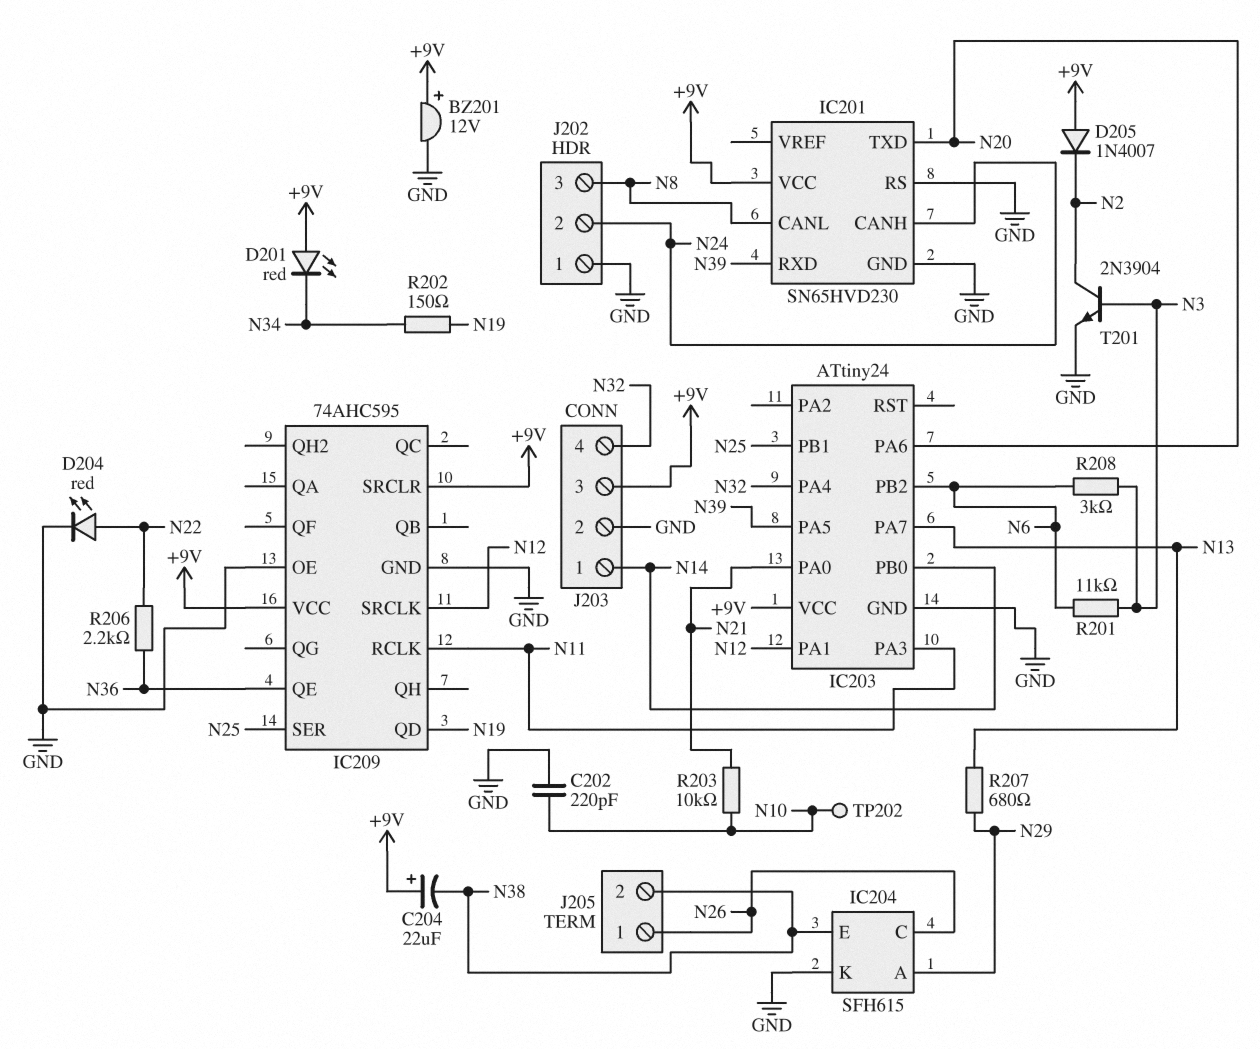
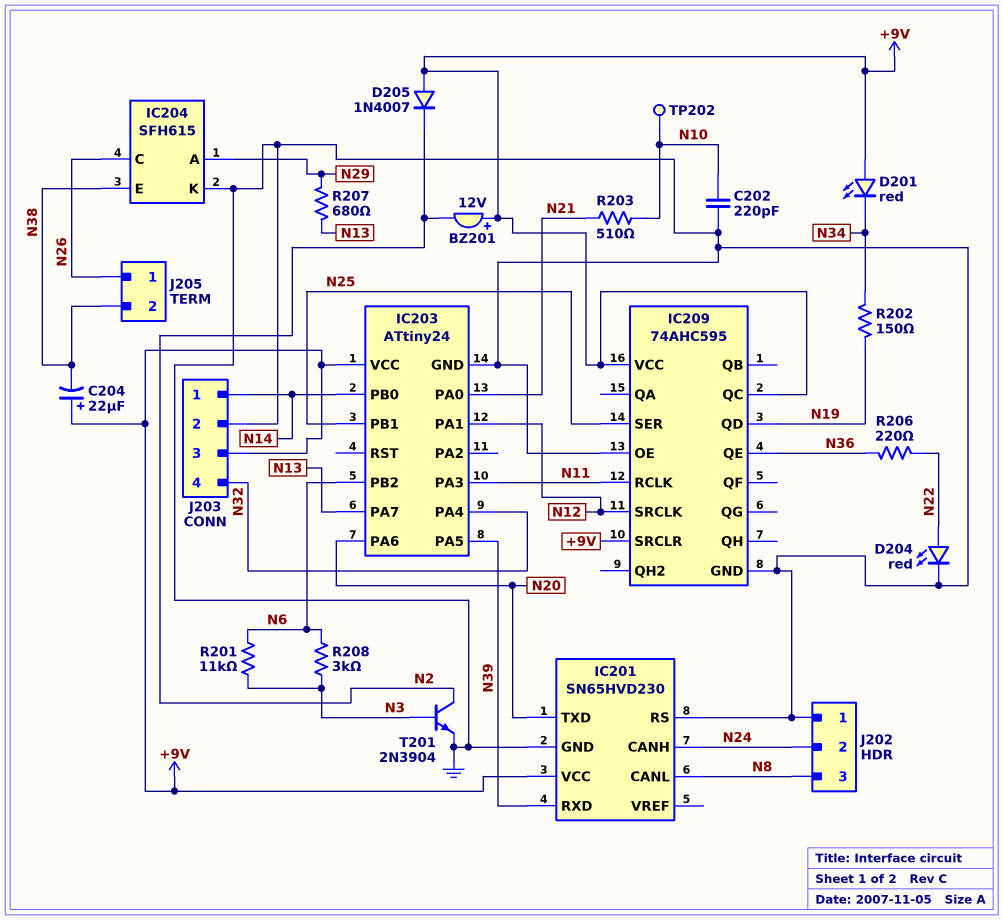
BZ201: buzzer 12V (plus +9V, minus GND) -> buzzer 12V (plus +9V, minus N2)
IC209 pin QC: none -> +9V
R203: 10k (N10, N21) -> 510 (N10, N21)
R206: 2.2k (N22, N36) -> 220 (N22, N36)

